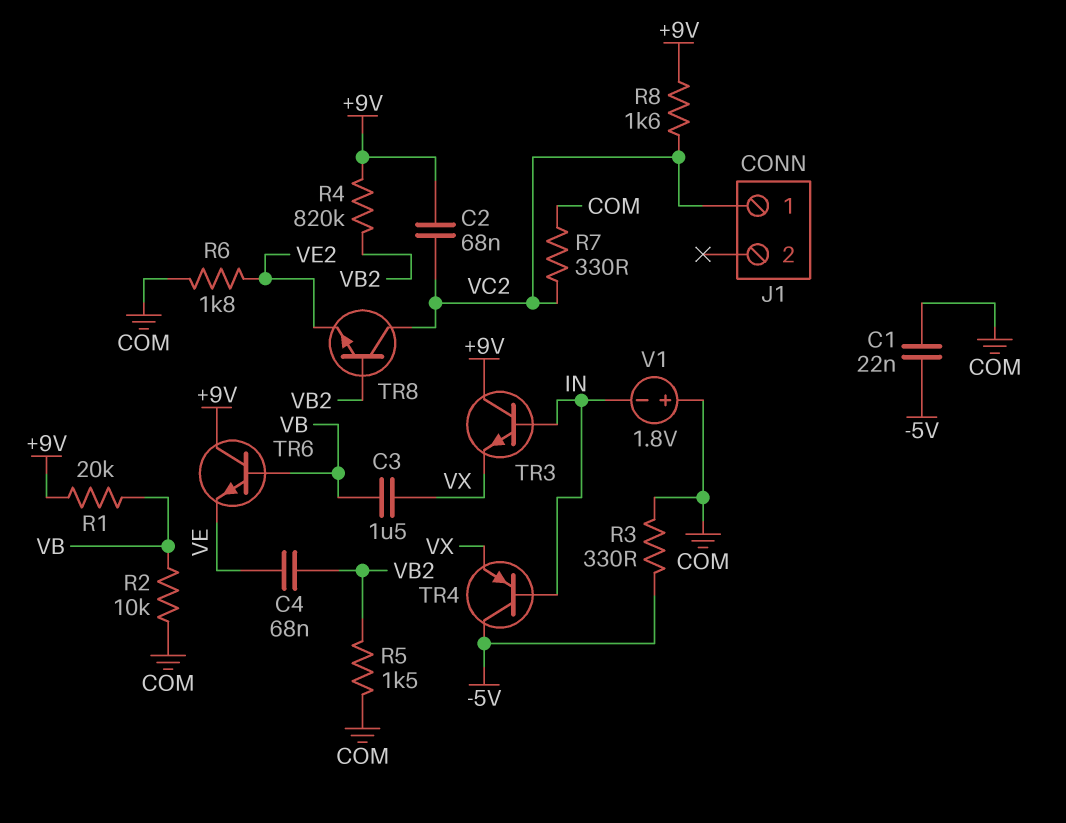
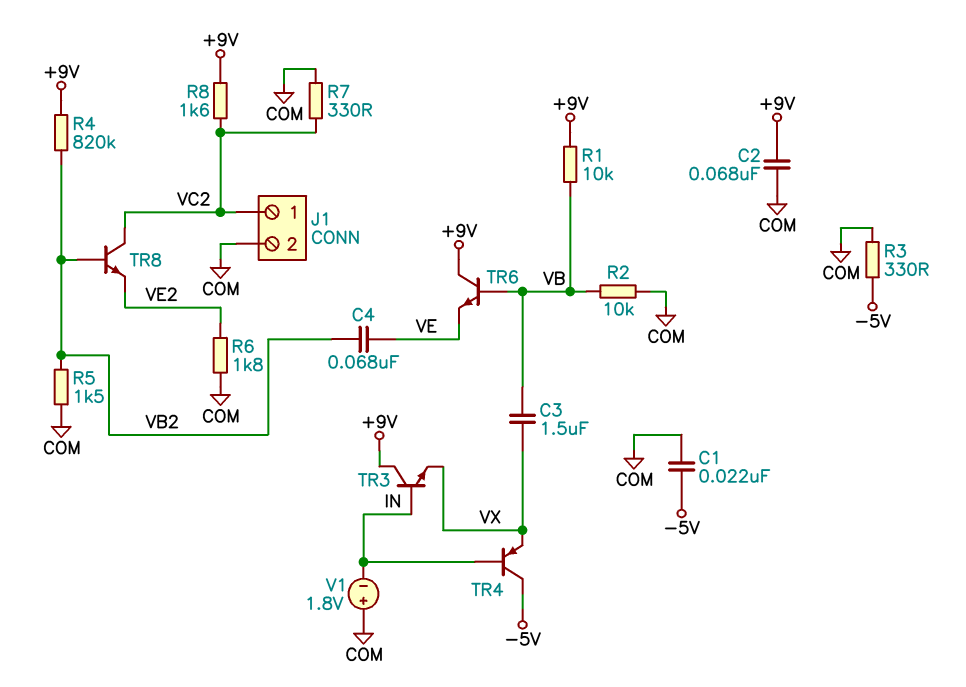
C2: 68nF (+9V, VC2) -> 68nF (+9V, COM)
J1 pin 2: none -> COM
R1: 20k (+9V, VB) -> 10k (+9V, VB)

